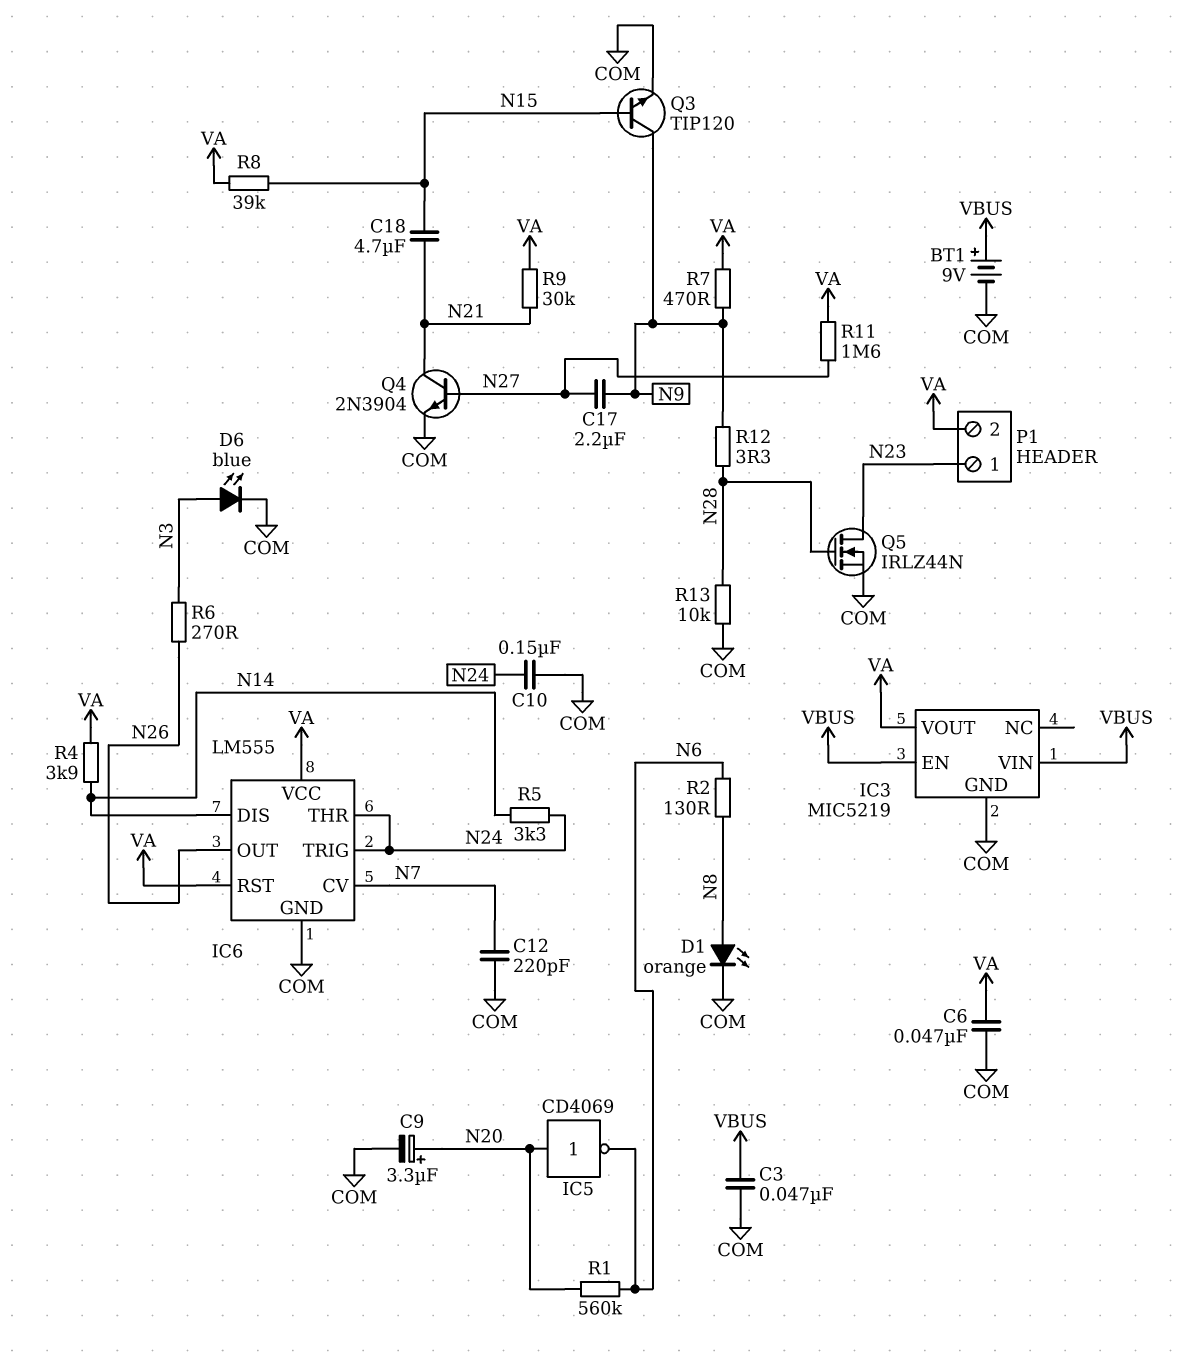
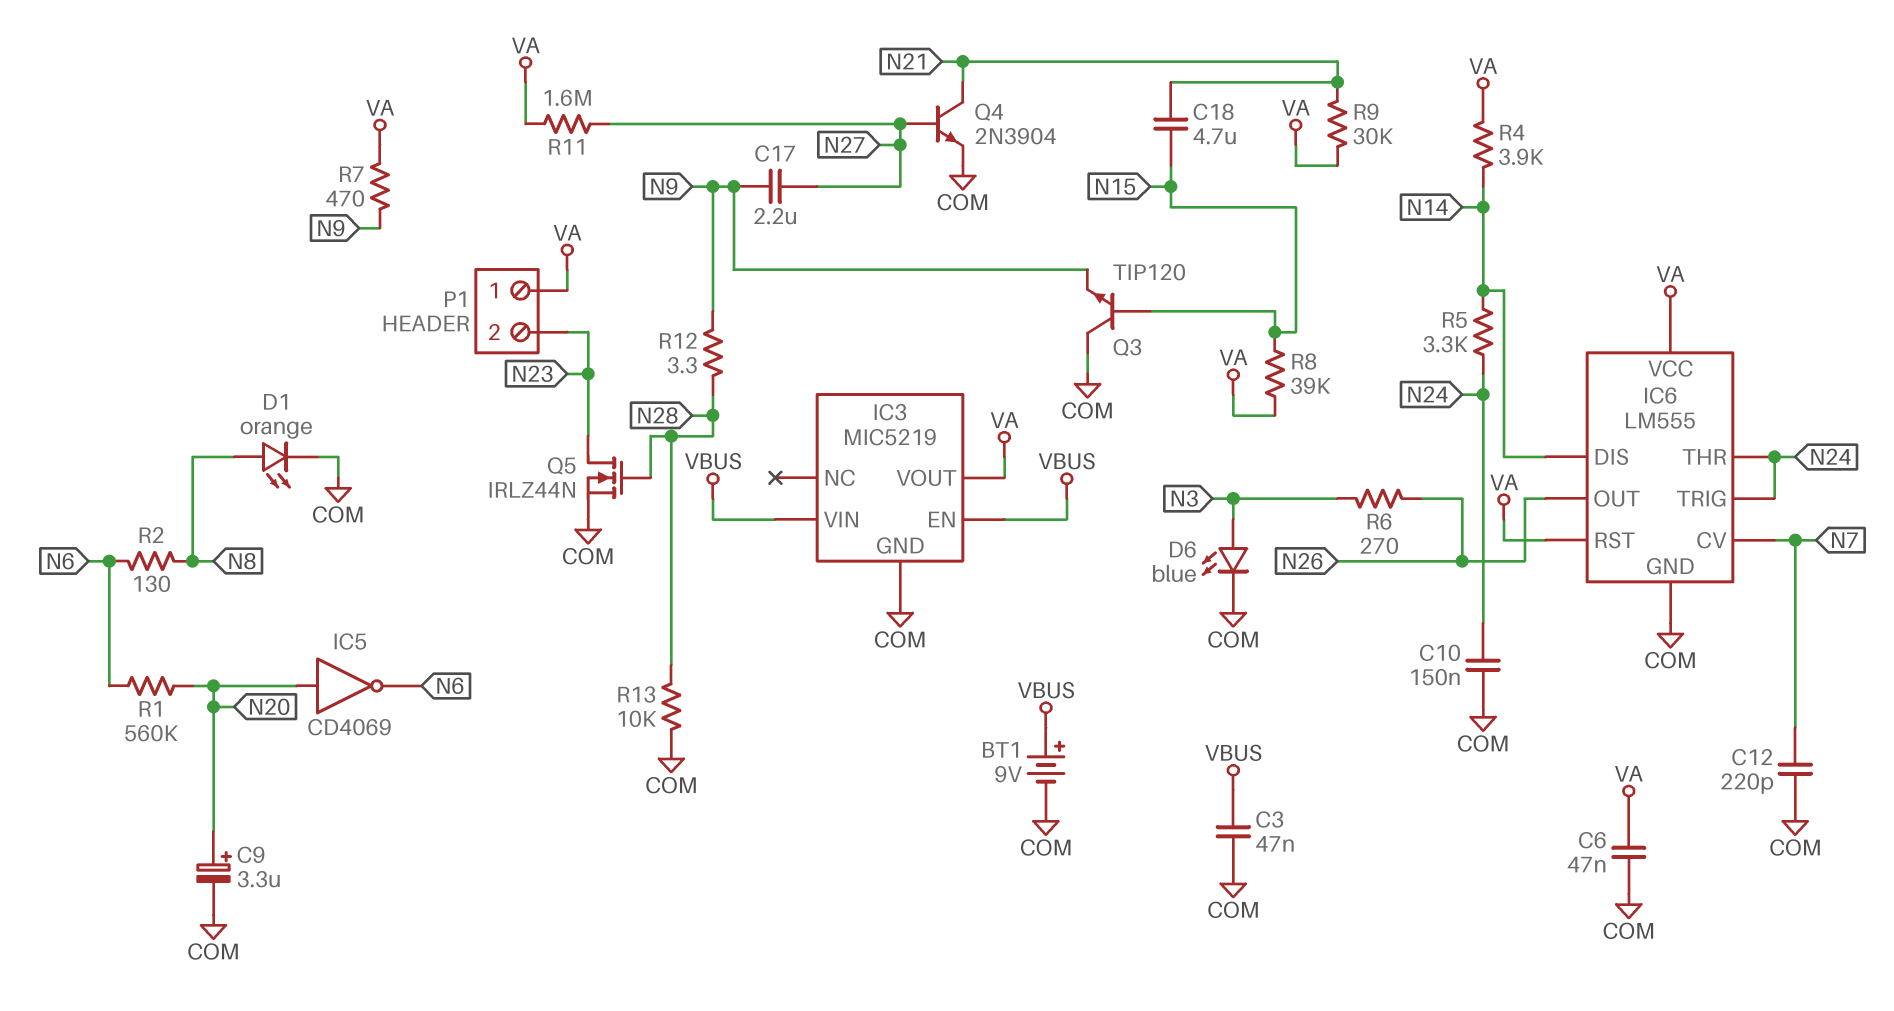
P1 pin 1: N23 -> VA
P1 pin 2: VA -> N23
Q3: NPN TIP120 (B N15, C N9, E COM) -> NPN TIP120 (B N15, C COM, E N9)

